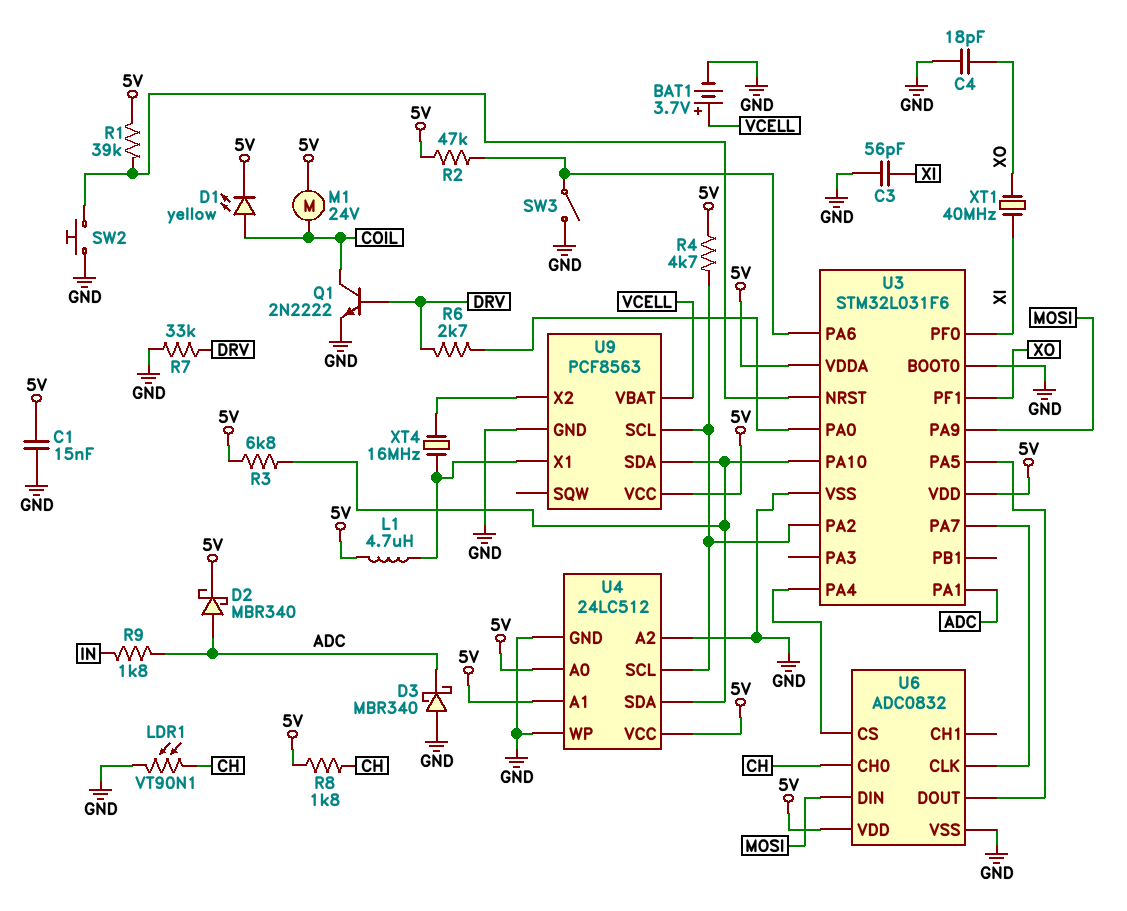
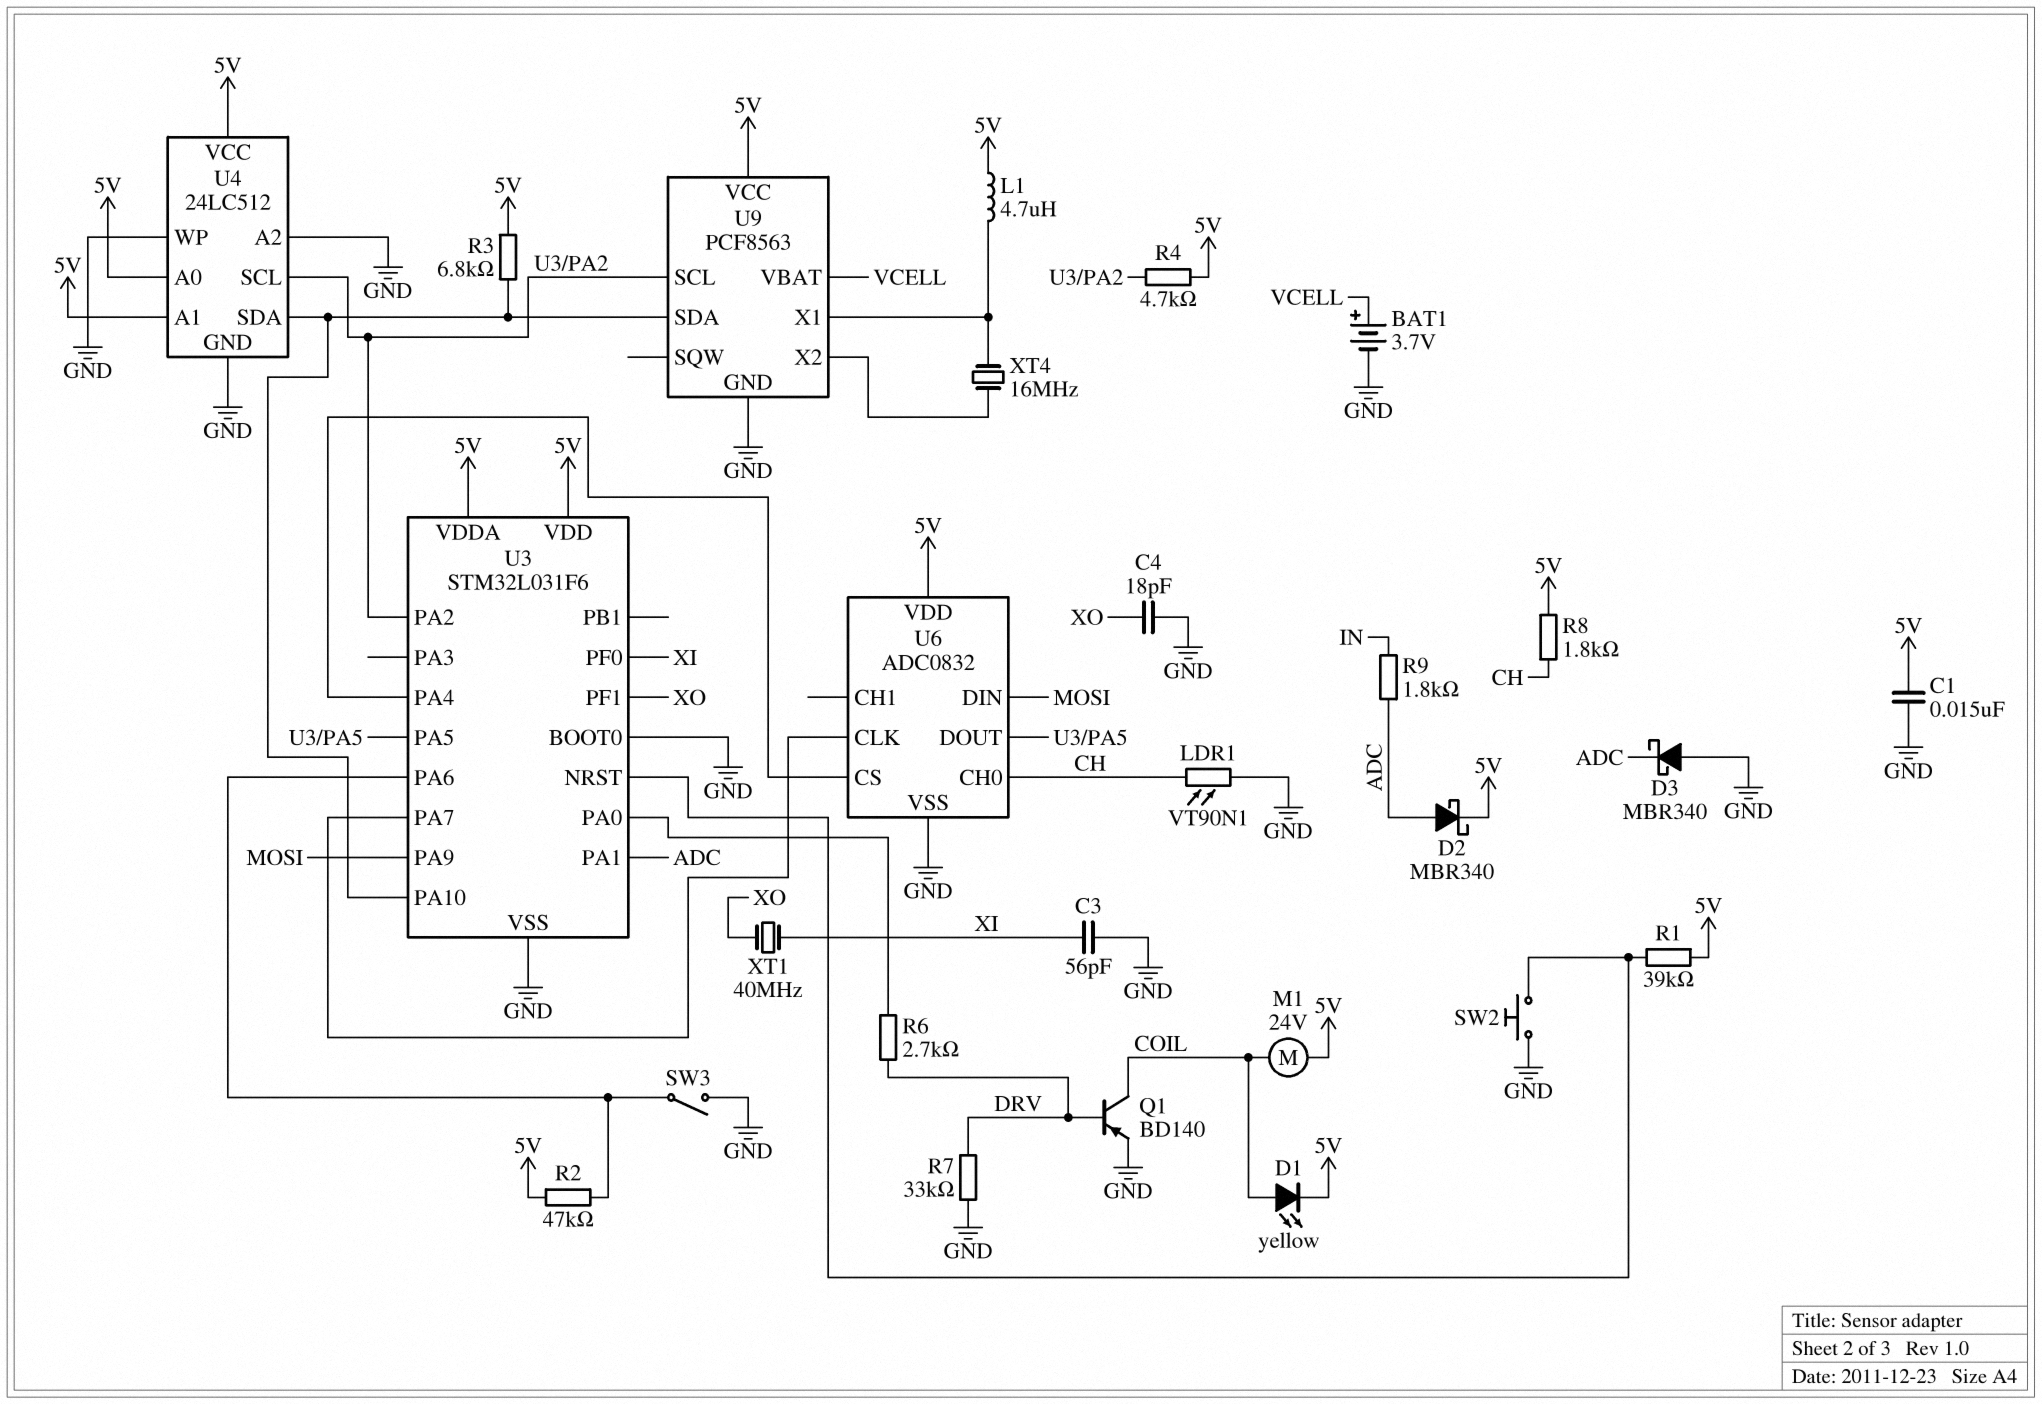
Q1: NPN 2N2222 (B DRV, C COIL, E GND) -> PNP BD140 (B DRV, C COIL, E GND)

